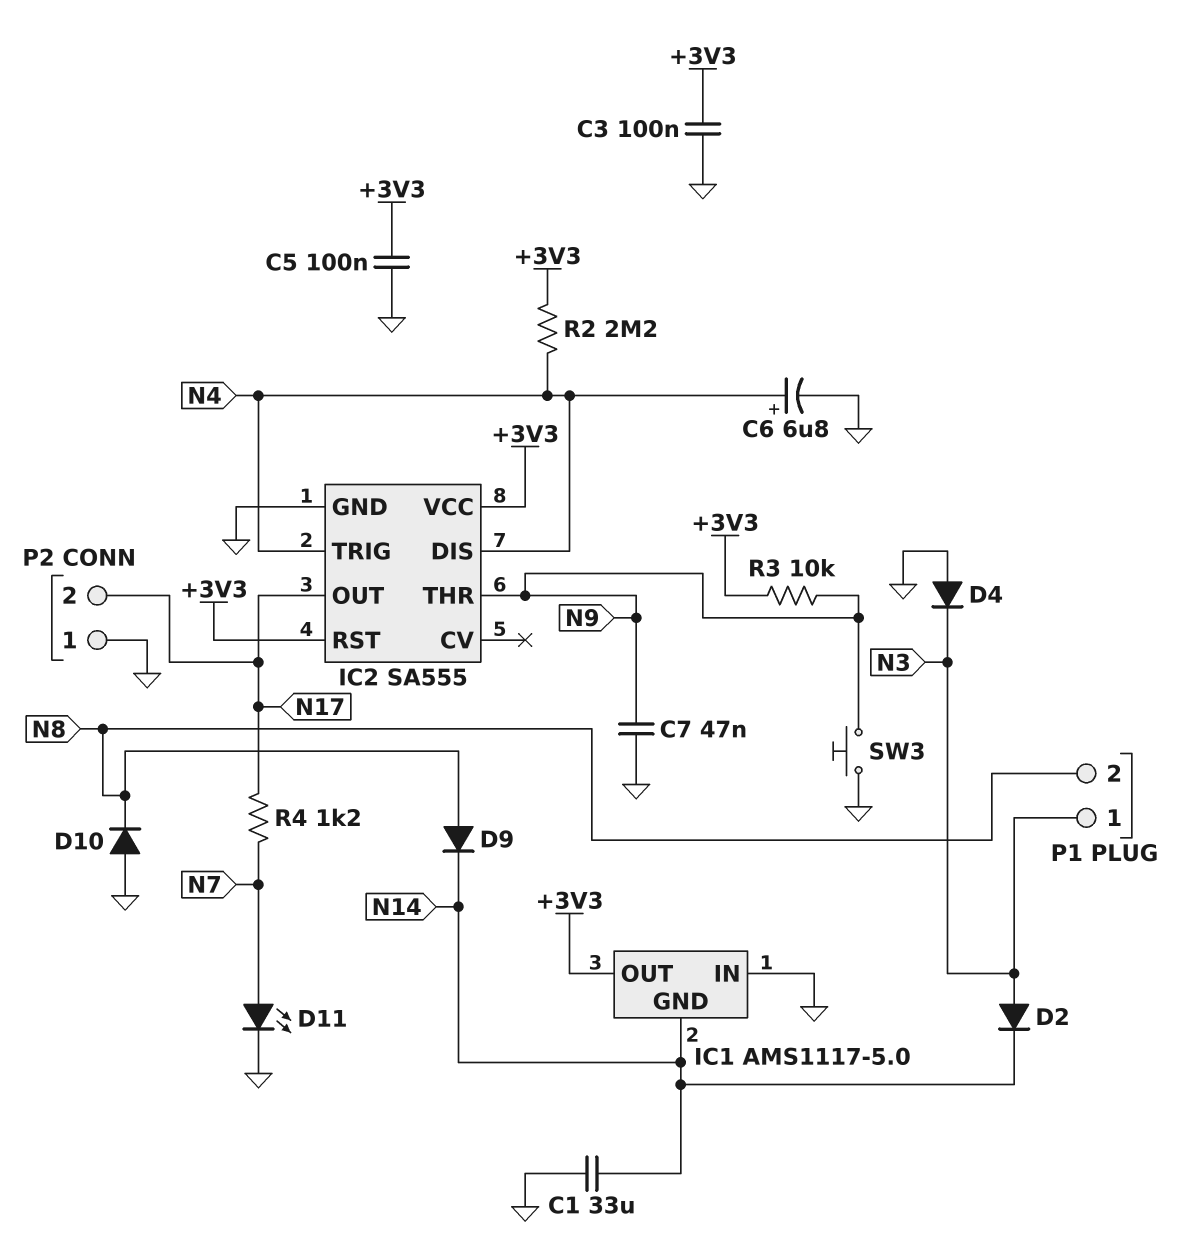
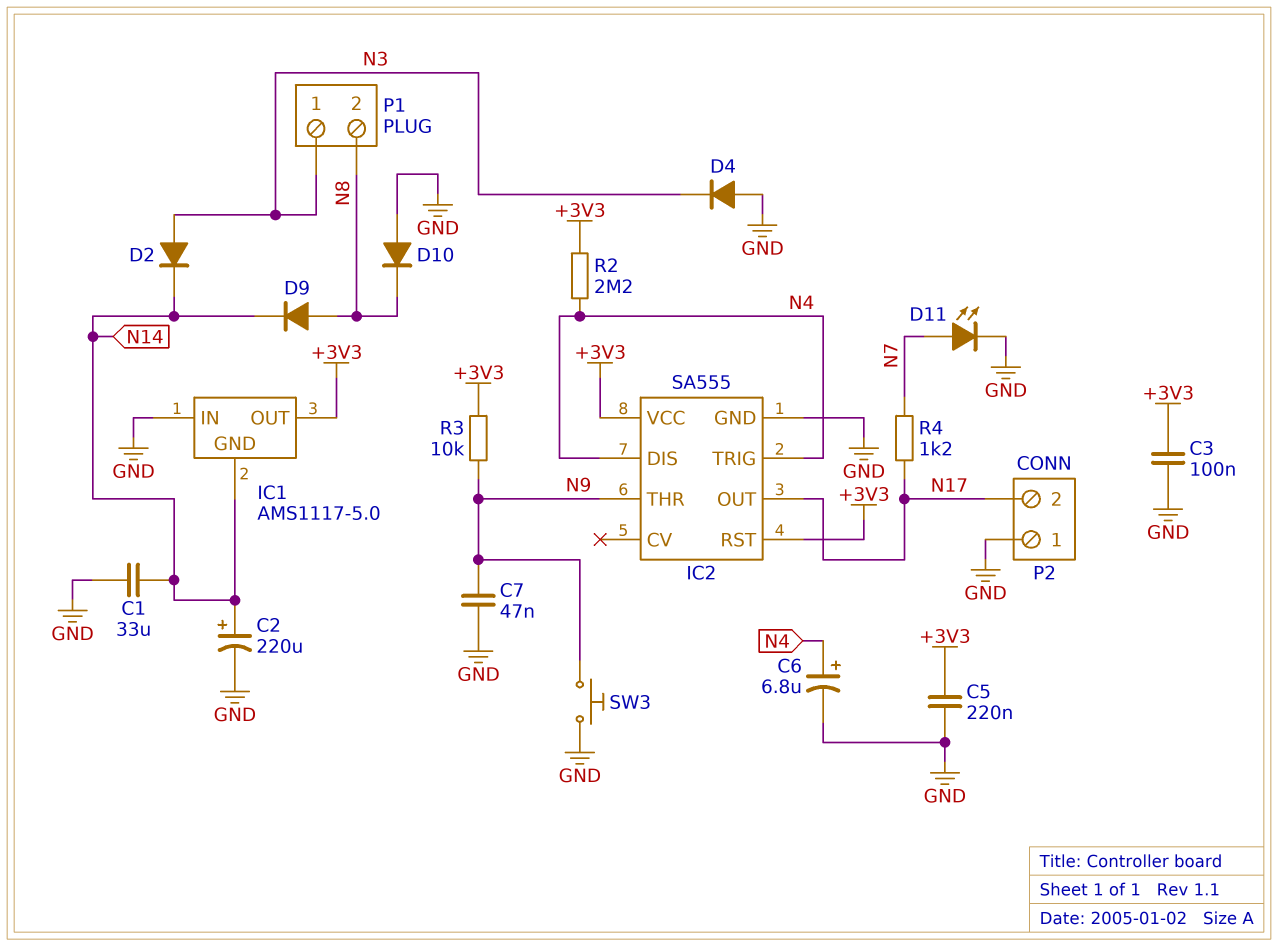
C2: none -> 220uF (plus N14, minus GND)
C5: 100nF (+3V3, GND) -> 220nF (+3V3, GND)

